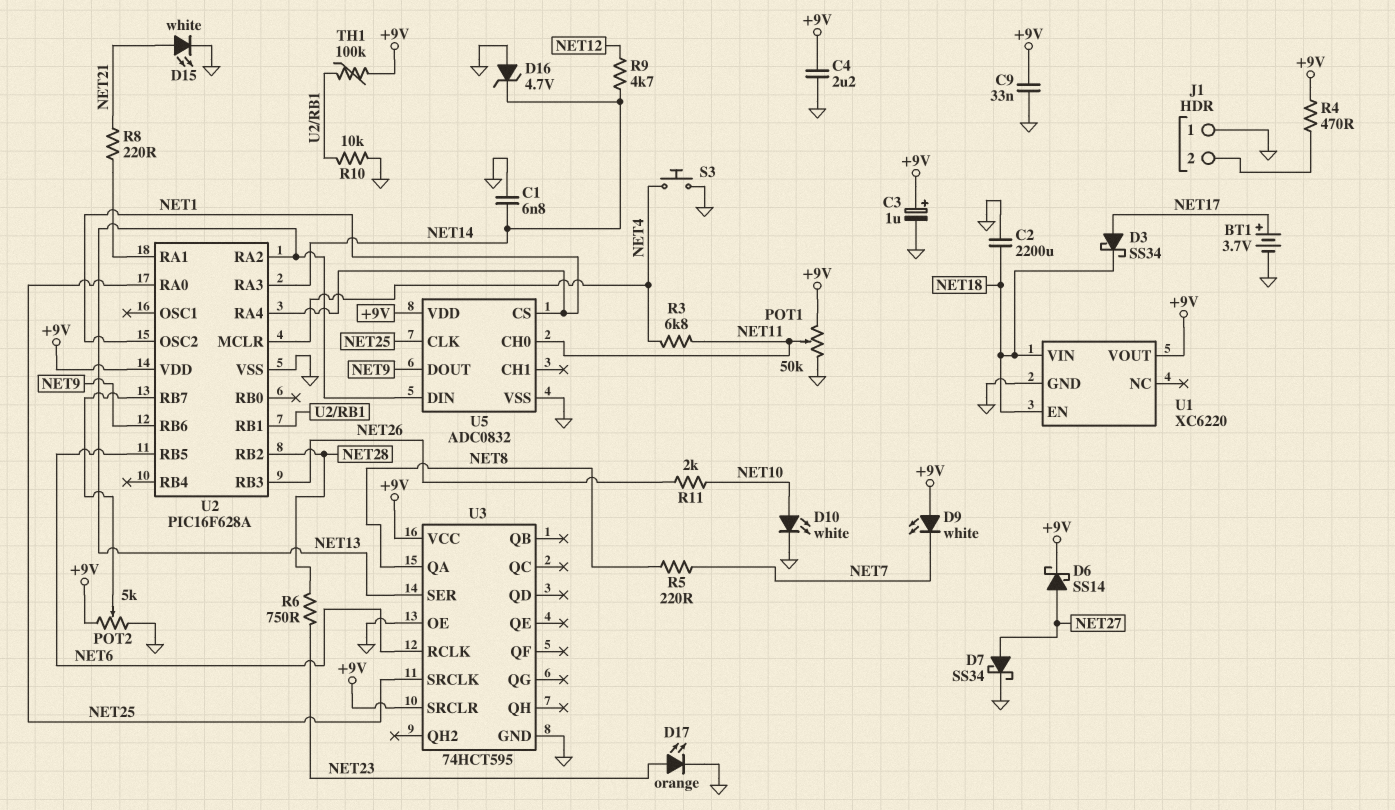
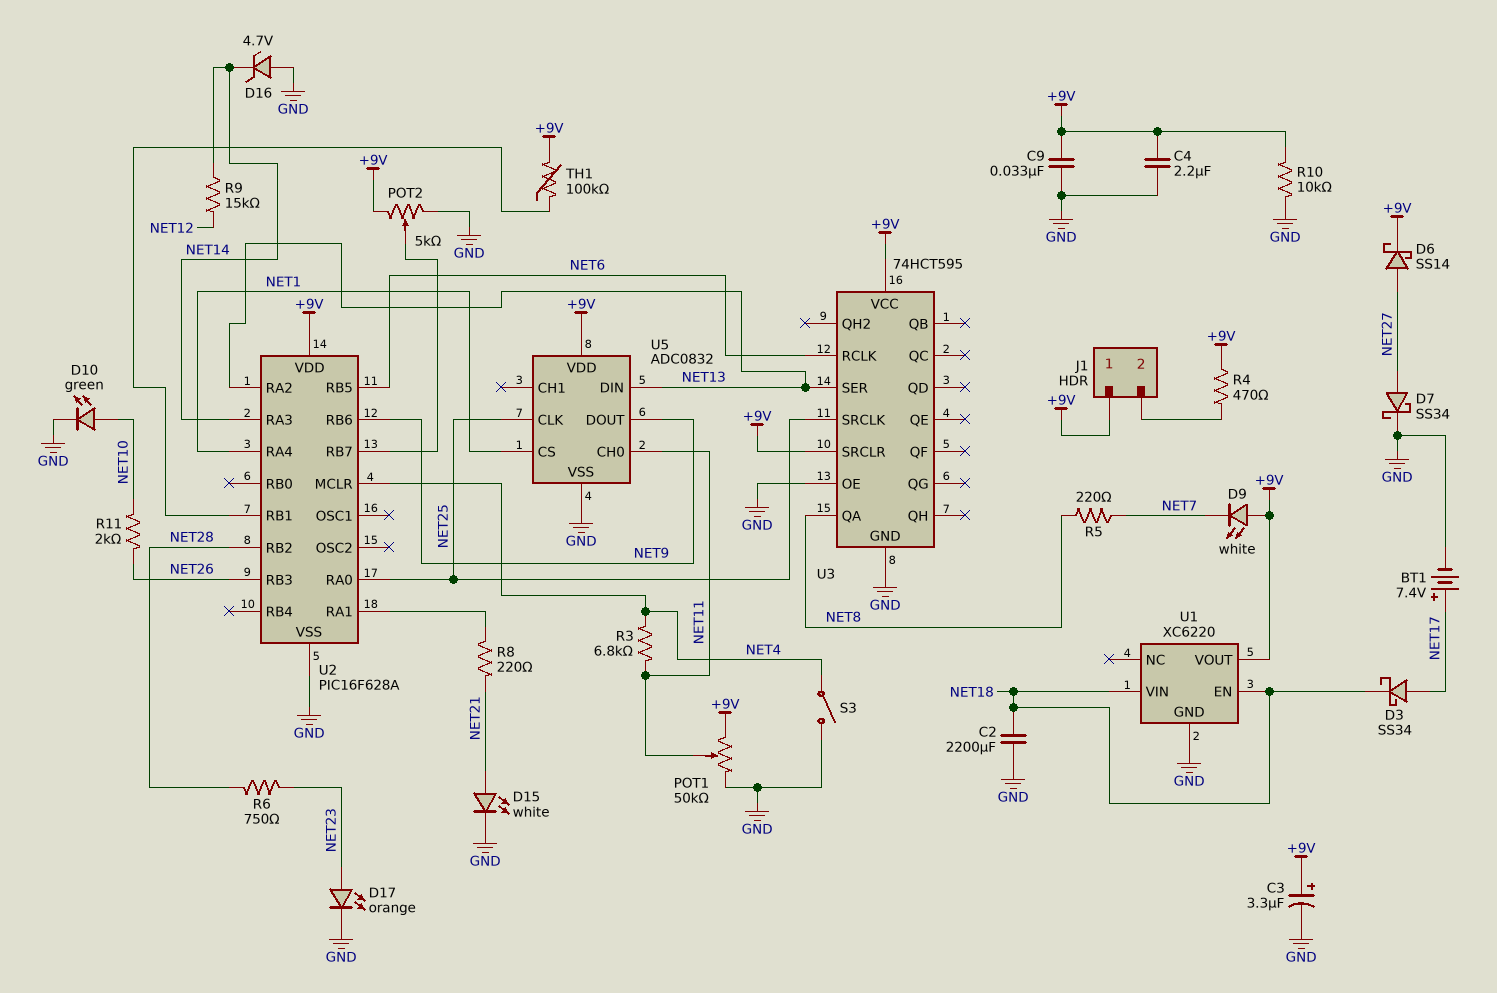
BT1: 3.7V (plus NET17, minus GND) -> 7.4V (plus NET17, minus GND)
C1: 6.8nF (GND, NET14) -> none
C3: 1uF (plus +9V, minus GND) -> 3.3uF (plus +9V, minus GND)
D10: LED white (A NET10, K GND) -> LED green (A NET10, K GND)
J1 pin 1: GND -> +9V
R9: 4.7k (NET12, NET14) -> 15k (NET12, NET14)
R10: 10k (GND, U2/RB1) -> 10k (+9V, GND)
S3: button (GND, NET4) -> switch (GND, NET4)
U2 pin OSC2: NET1 -> none

